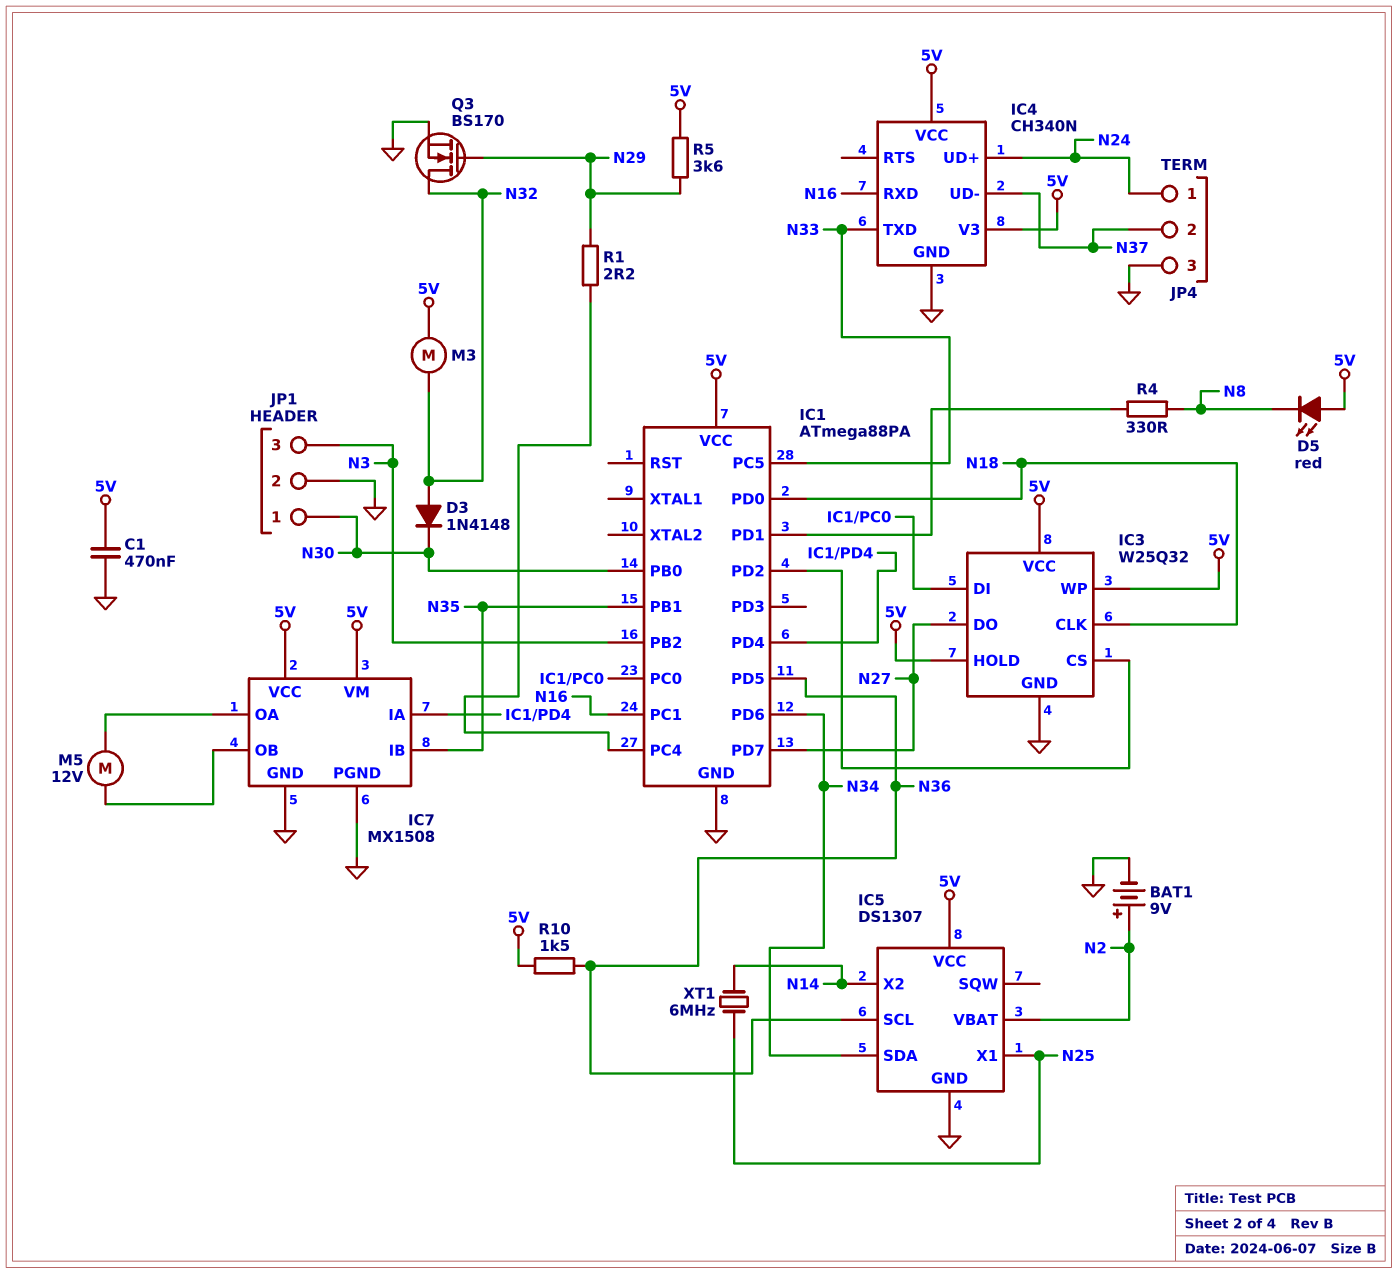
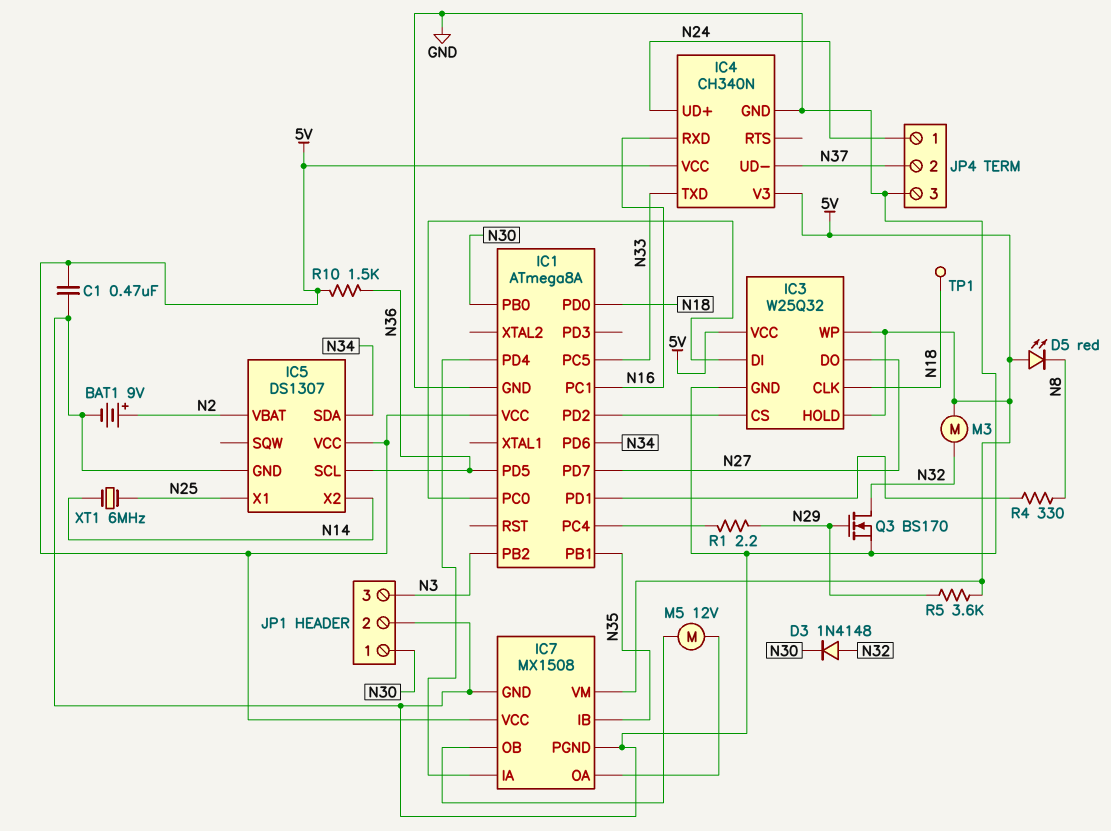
IC1: ATmega88PA -> ATmega8A
TP1: none -> test point (N18)

